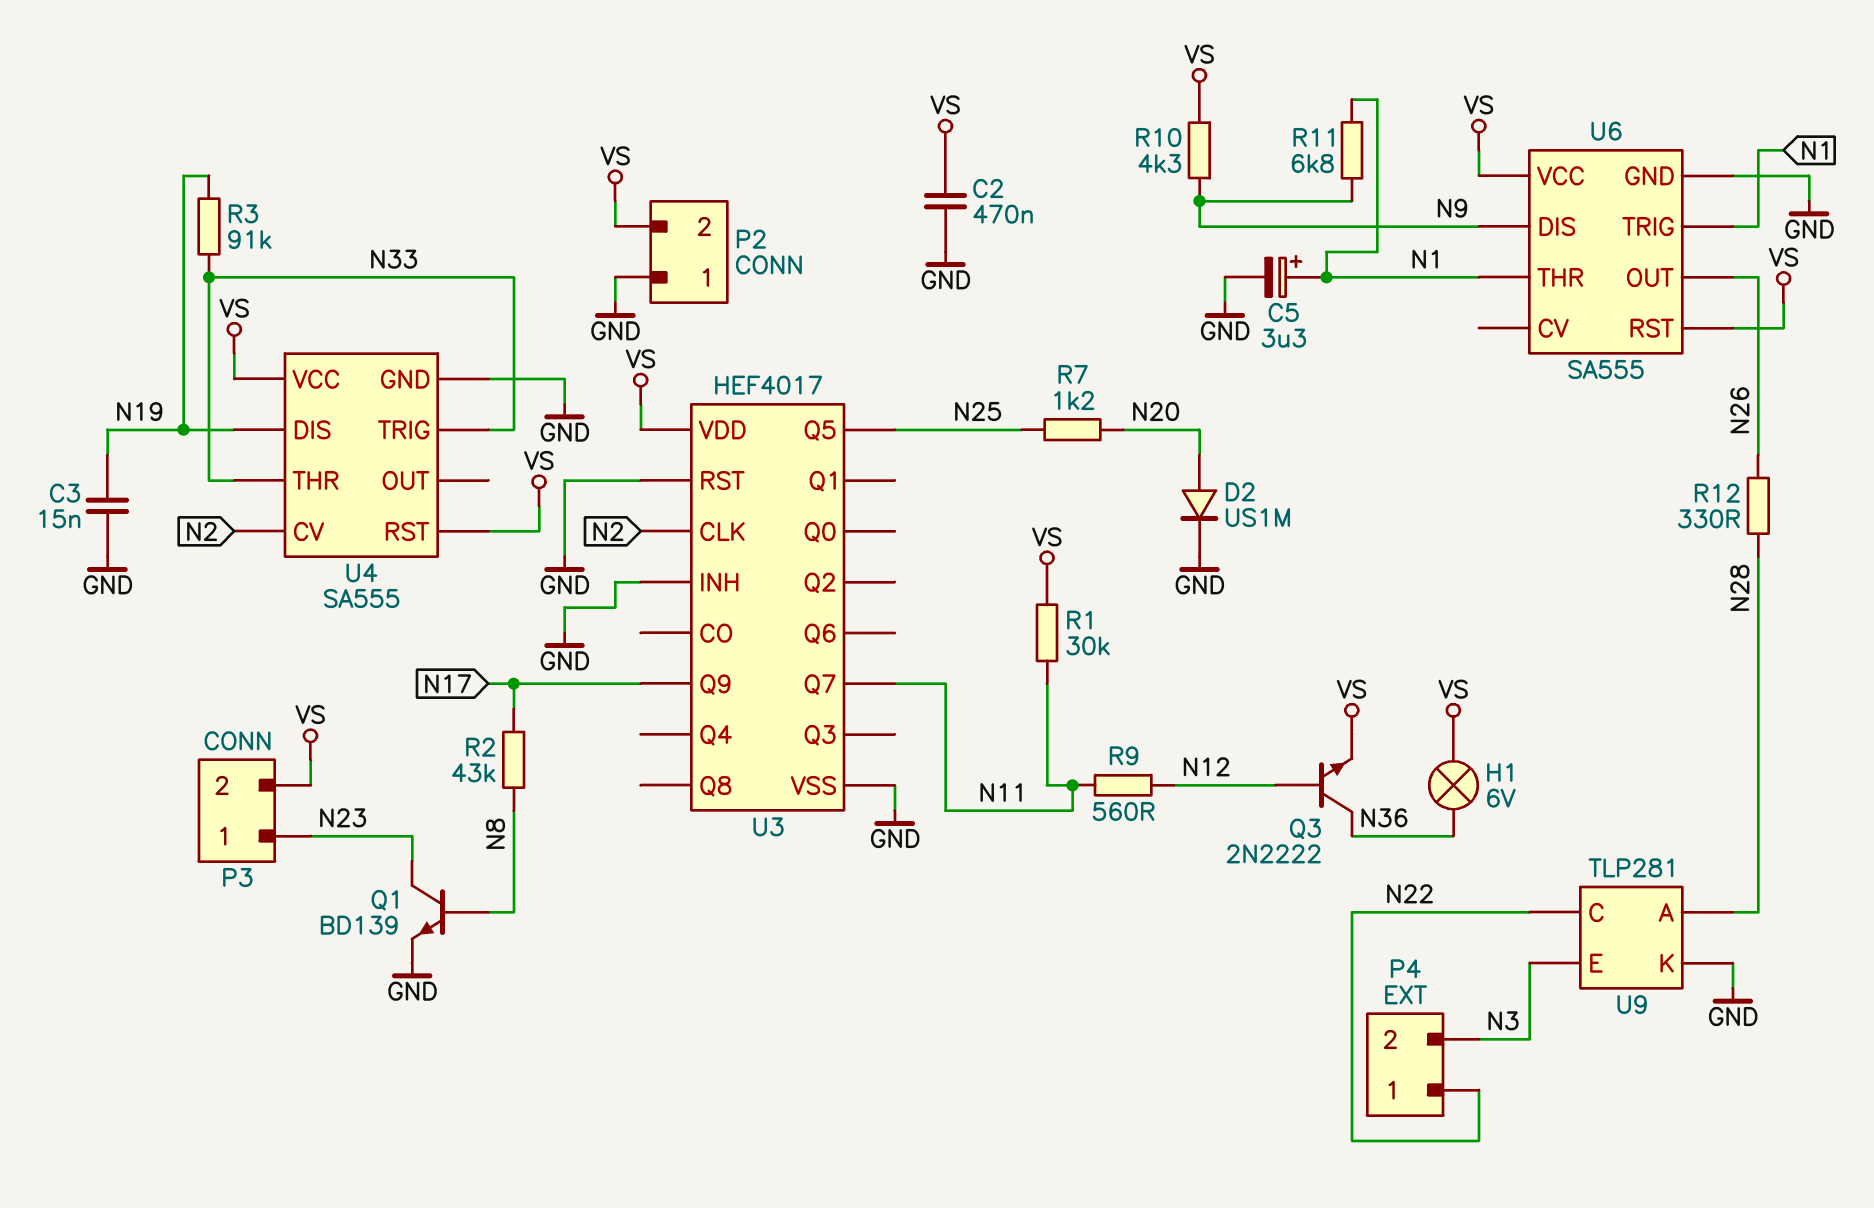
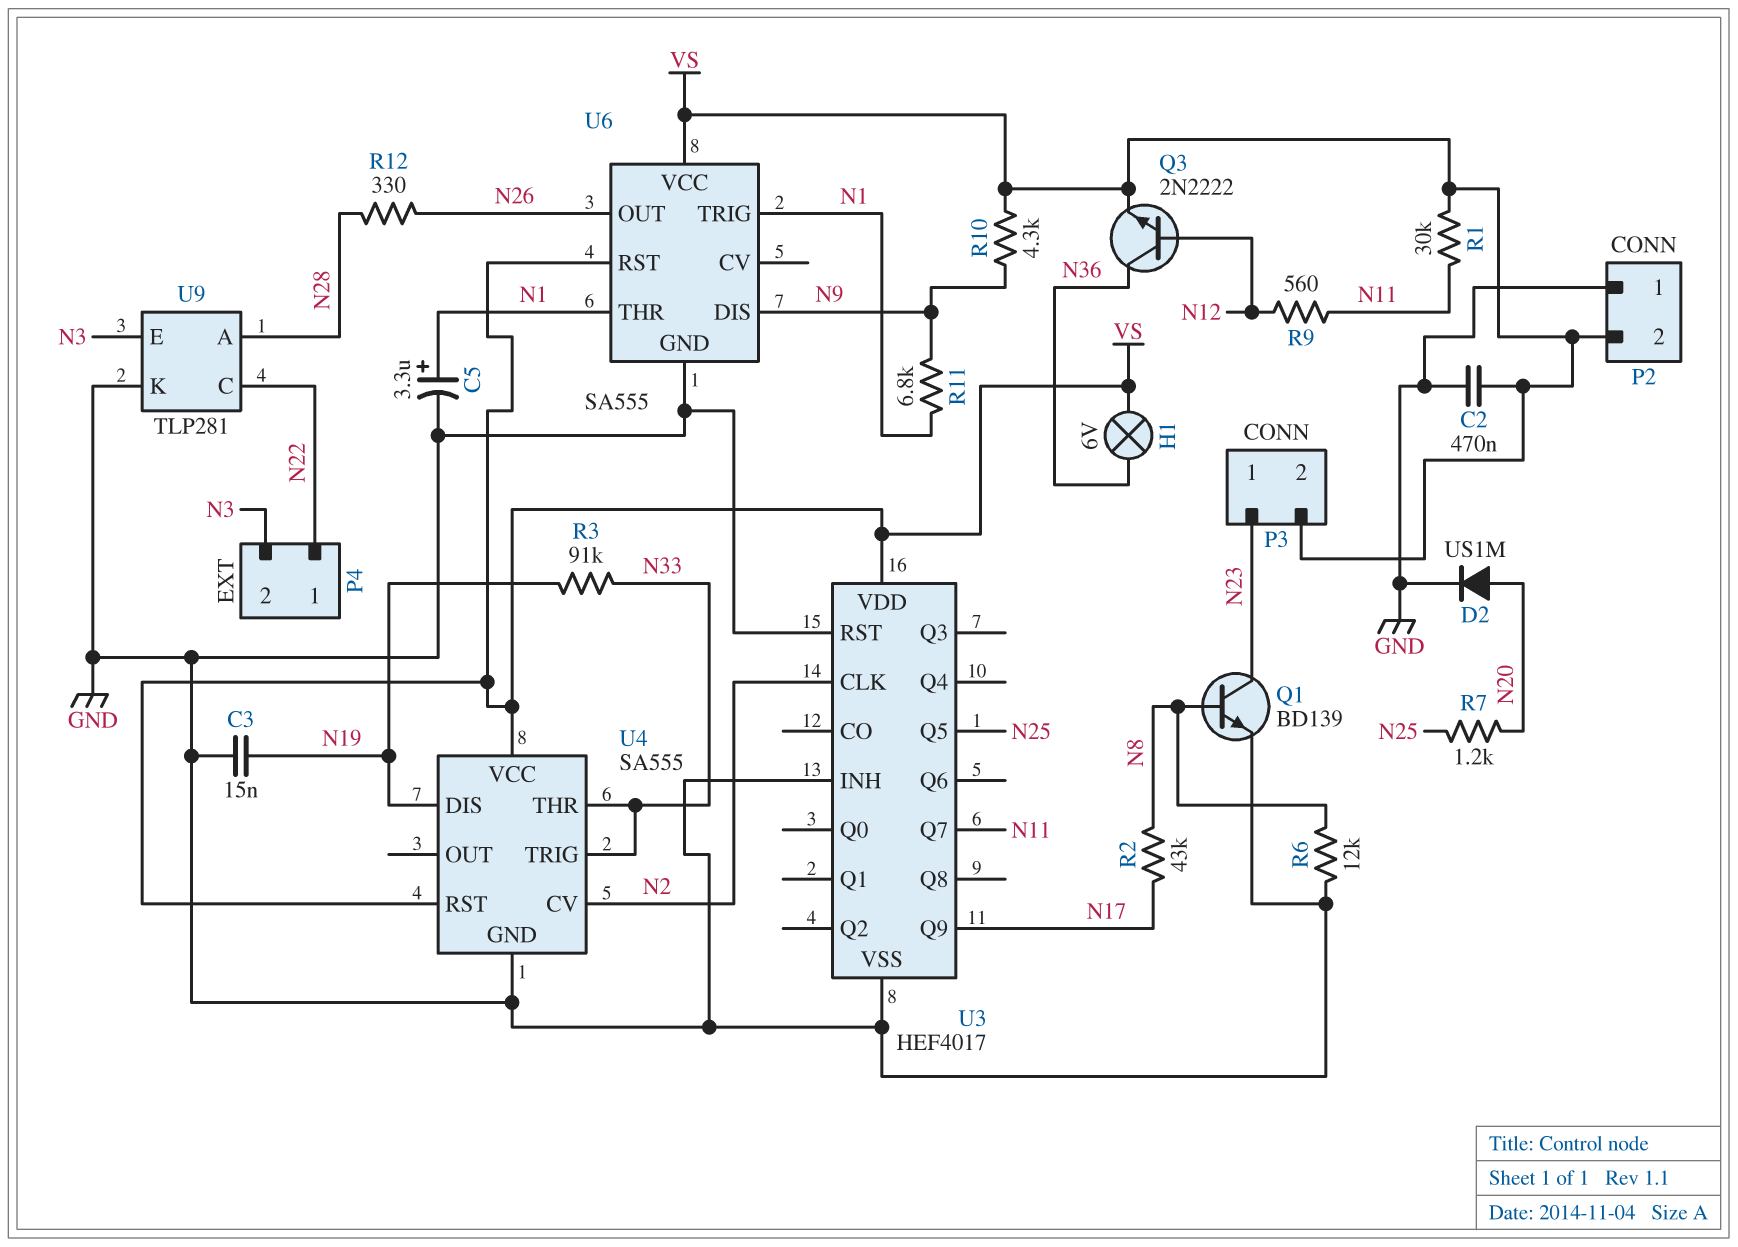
R6: none -> 12k (GND, N8)

